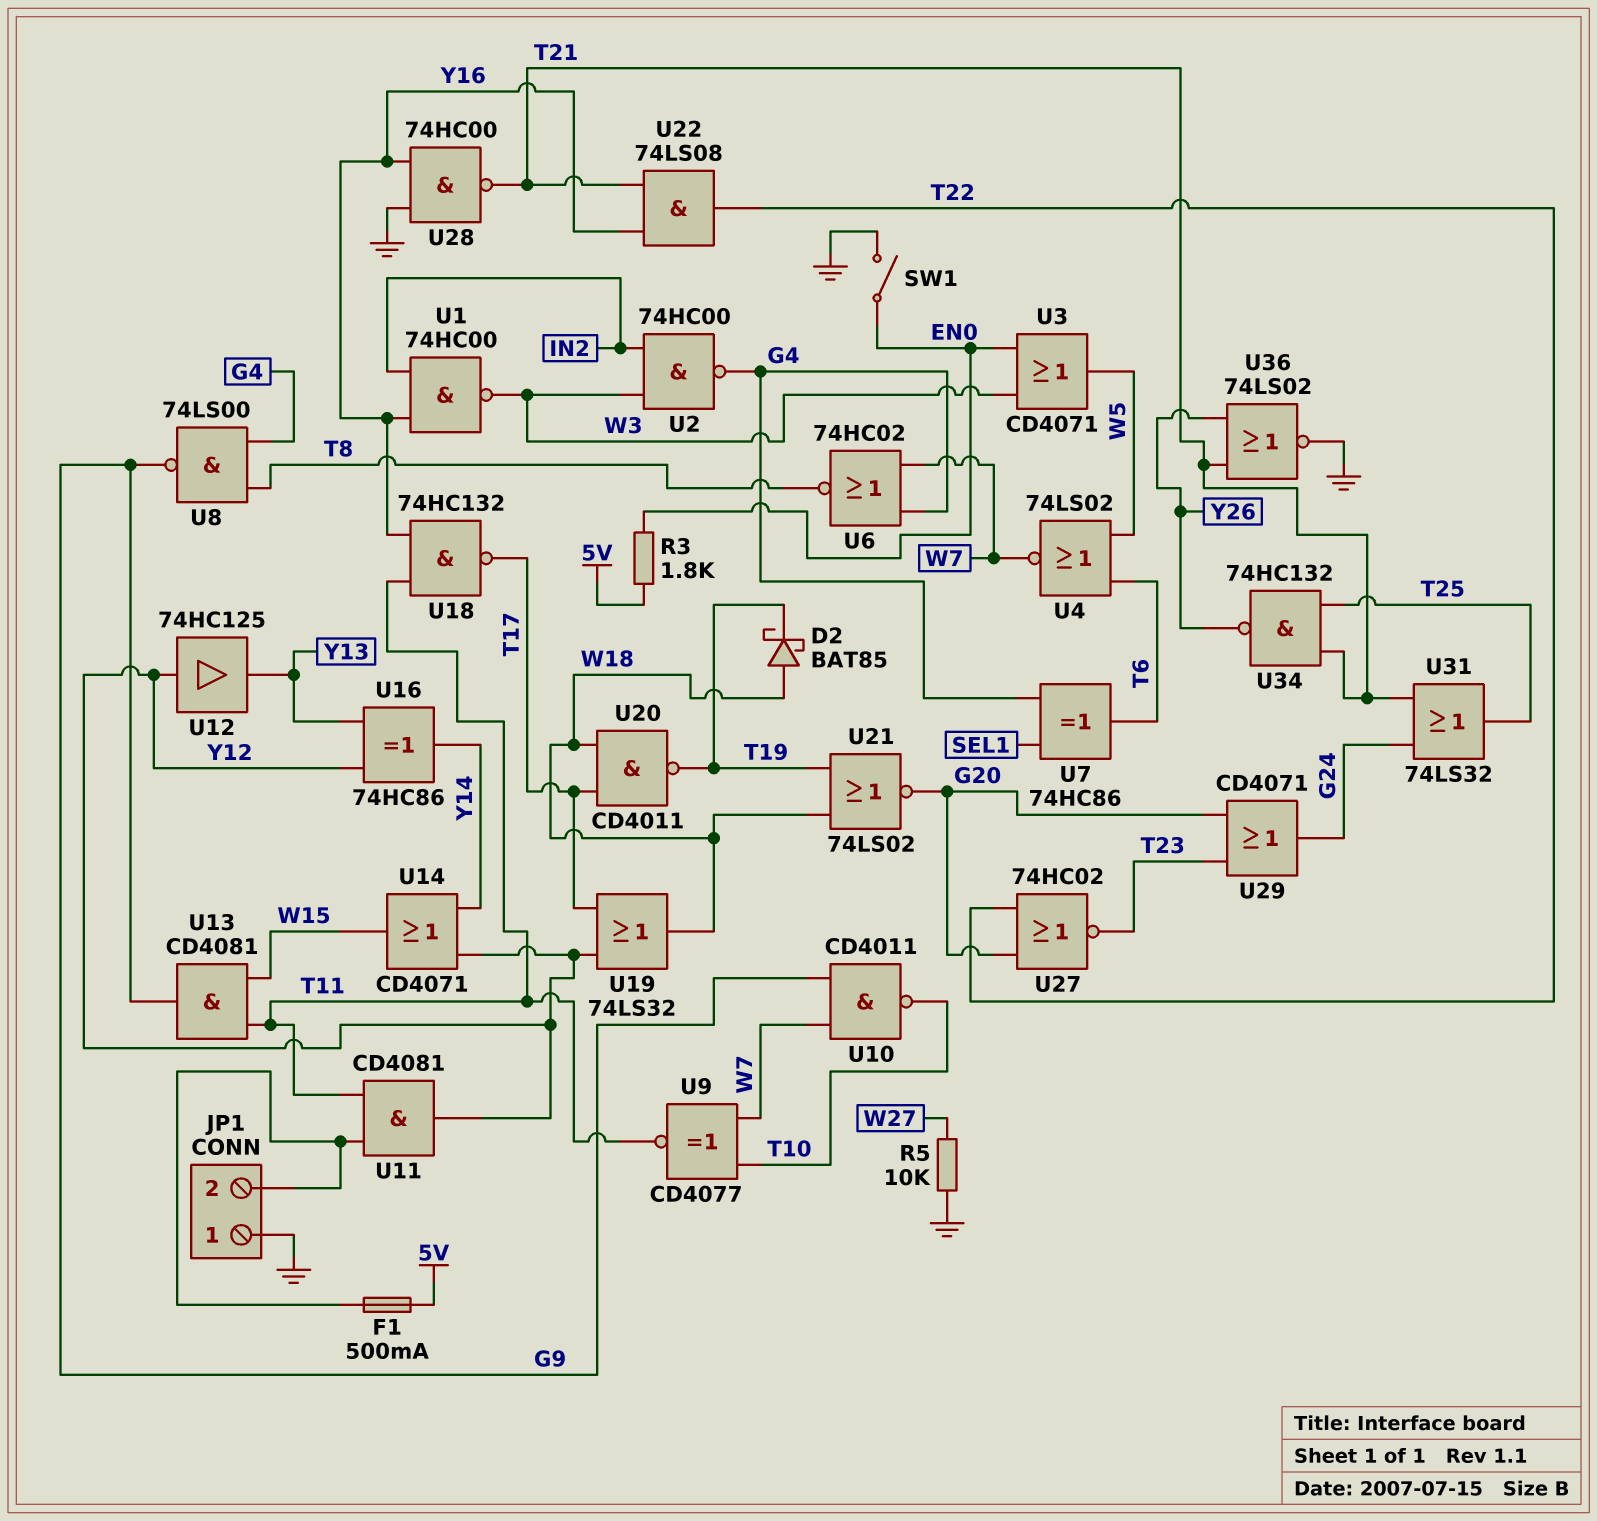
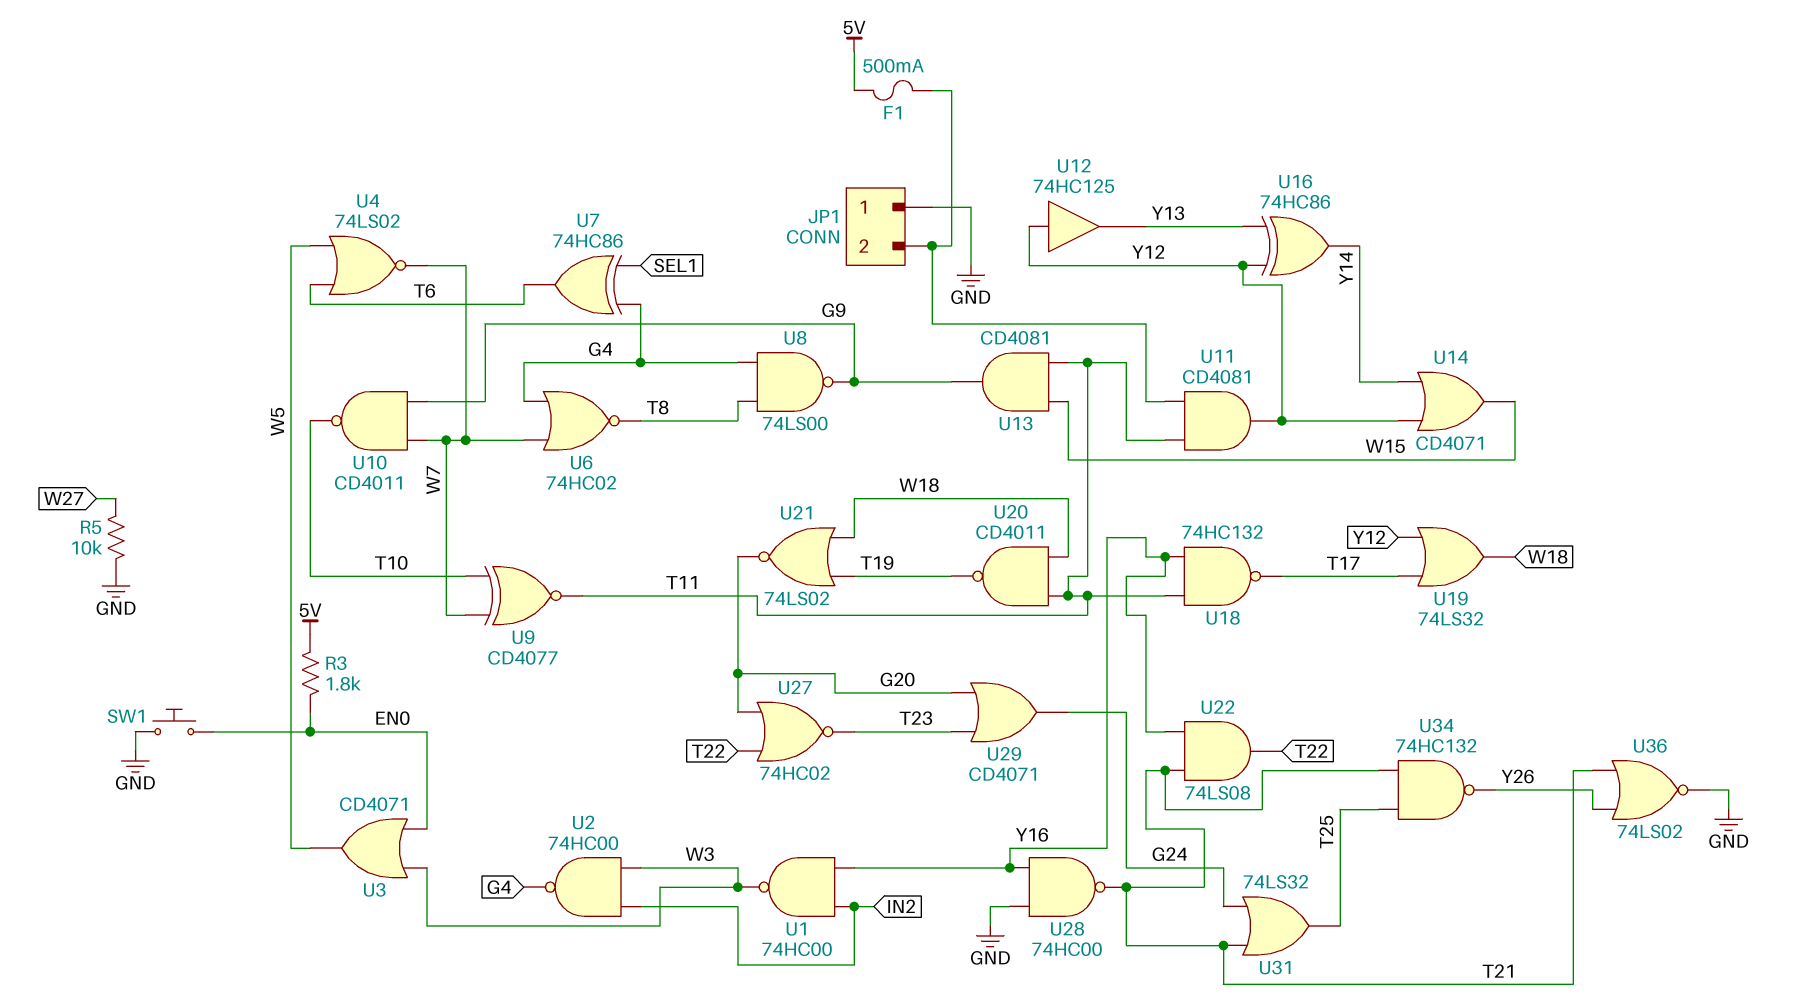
D2: schottky BAT85 (A W18, K T19) -> none
SW1: switch (EN0, GND) -> button (EN0, GND)
U20: NAND CD4011 (in T17, in W18, out T19) -> NAND CD4011 (in T11, in W18, out T19)

